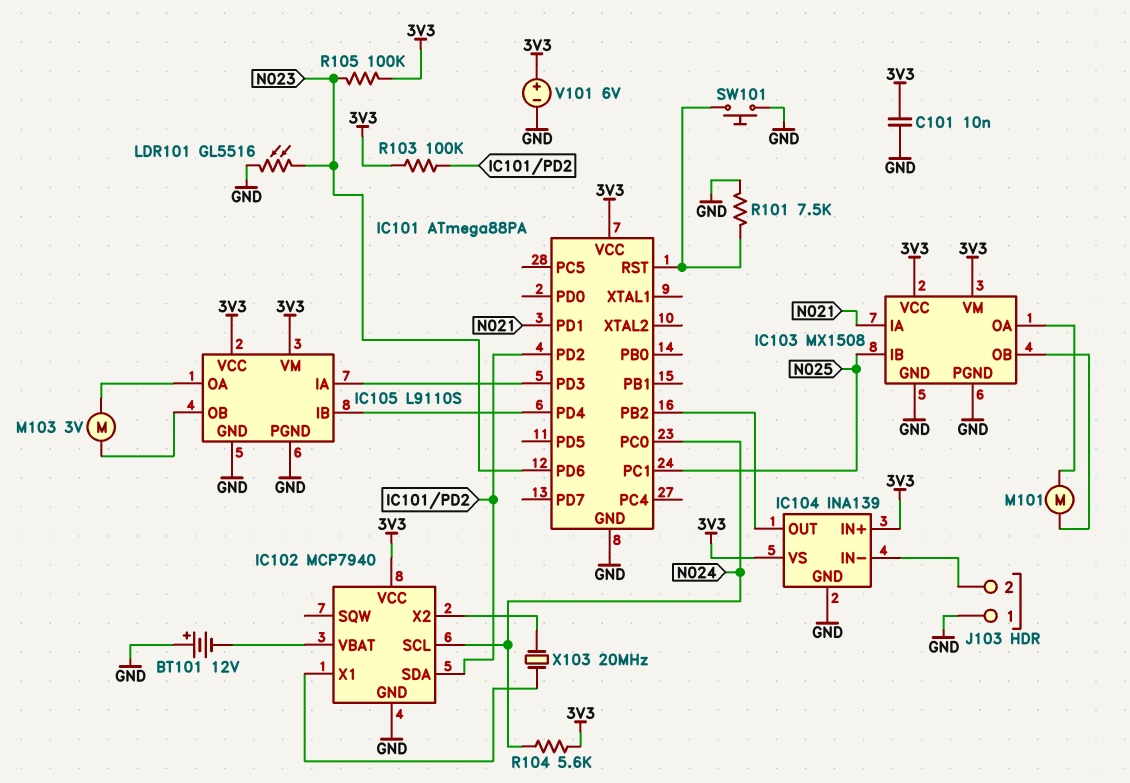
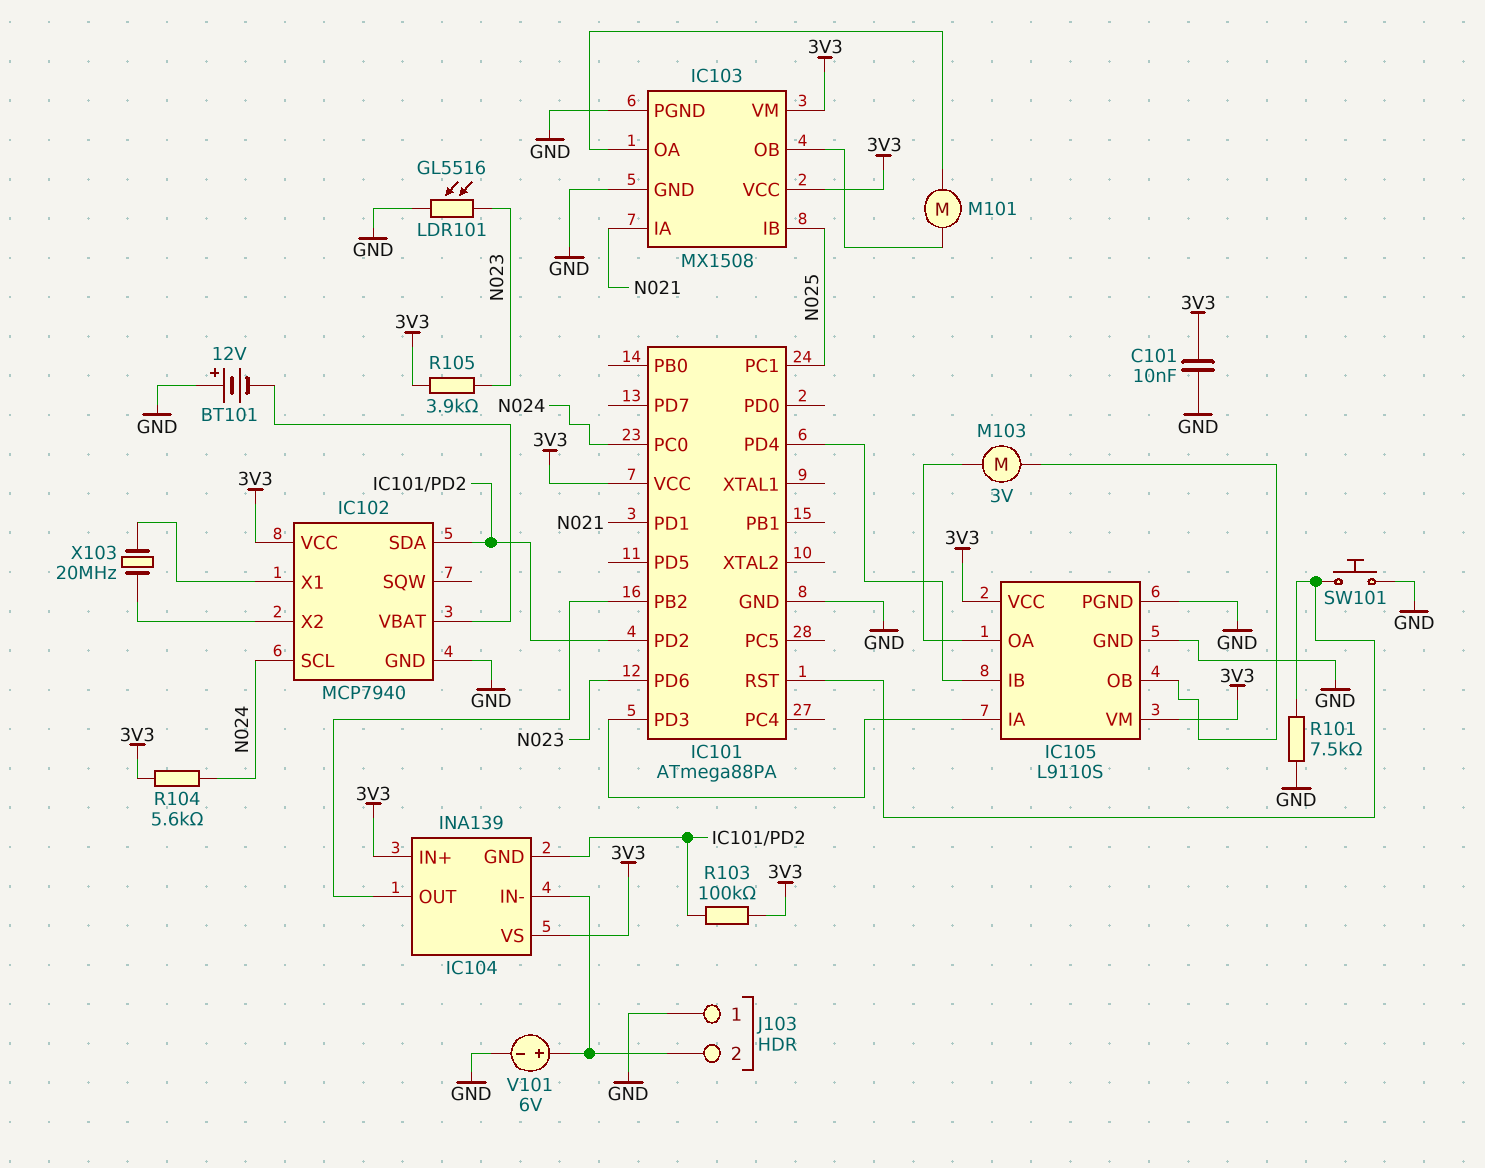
IC104 pin GND: GND -> IC101/PD2
R105: 100k (3V3, N023) -> 3.9k (3V3, N023)
V101: 6V (plus 3V3, minus GND) -> 6V (plus IC104/IN-, minus GND)

